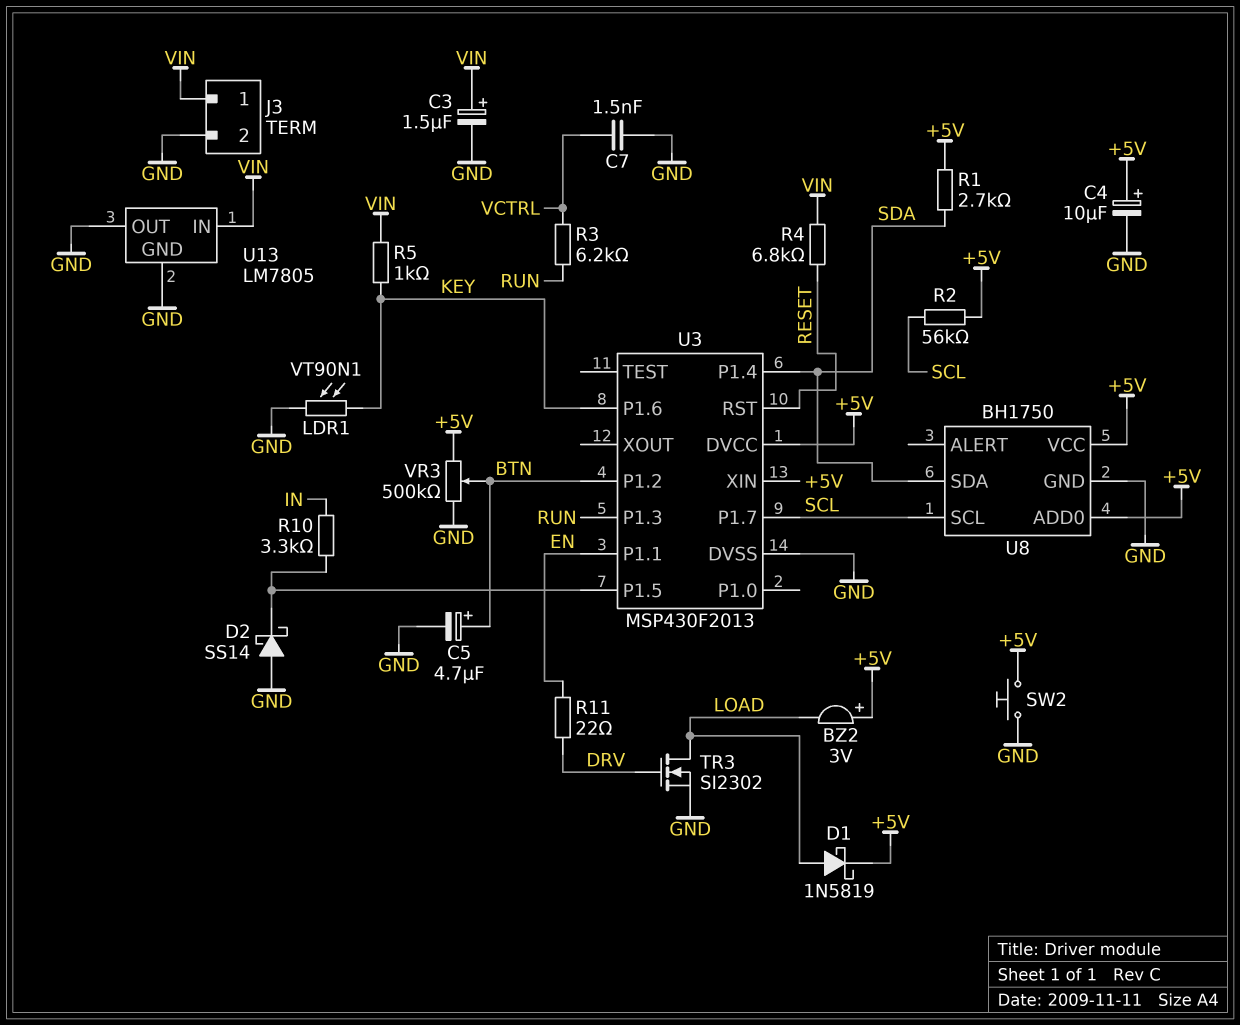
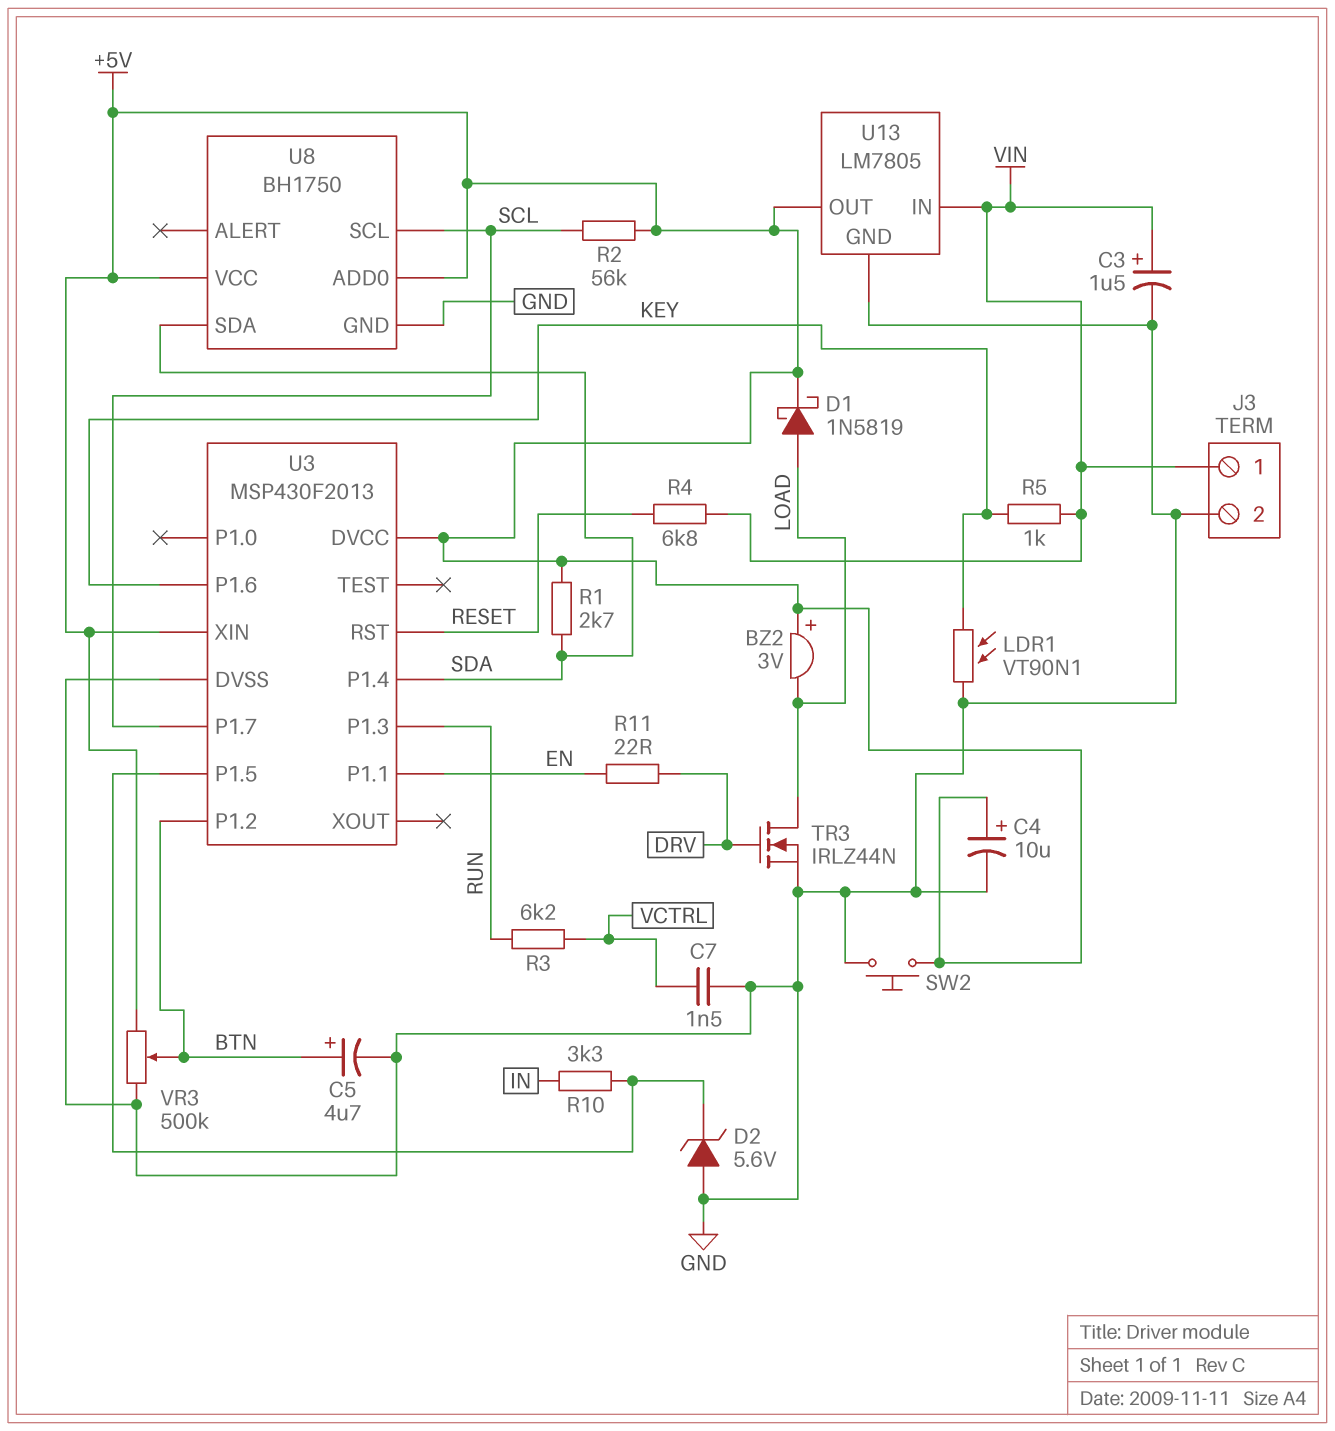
D2: schottky SS14 (A GND, K U3/P1.5) -> zener 5.6V (A GND, K U3/P1.5)
TR3: NMOS SI2302 (G DRV, D LOAD, S GND) -> NMOS IRLZ44N (G DRV, D LOAD, S GND)
U13 pin OUT: GND -> +5V

